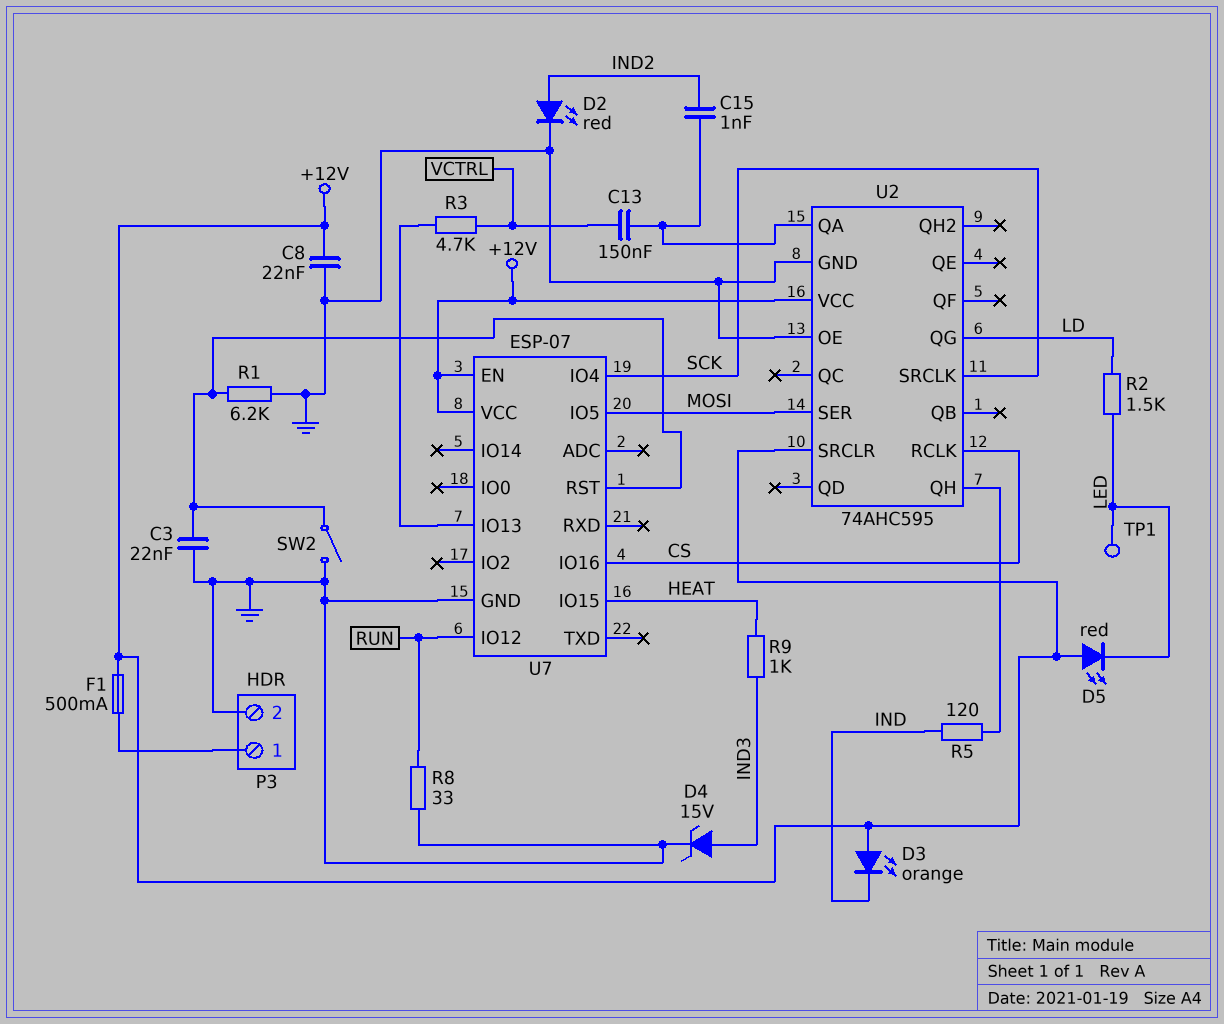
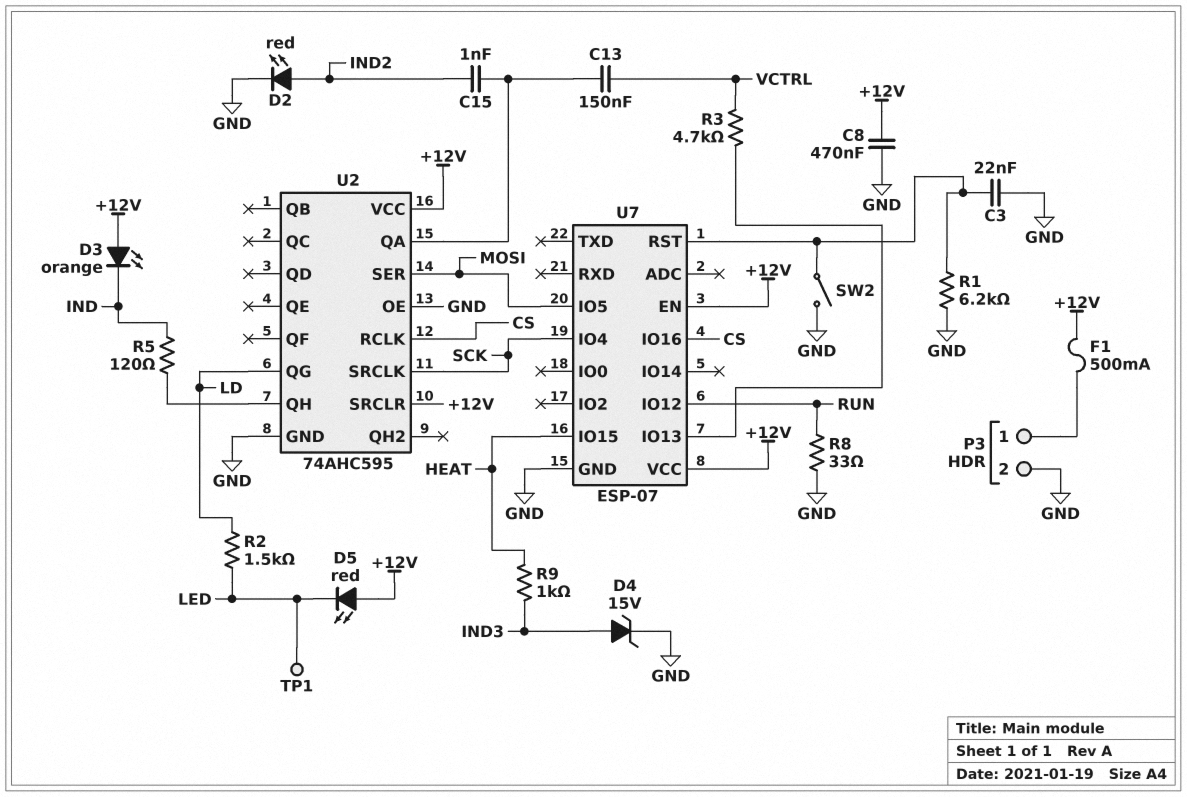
C8: 22nF (+12V, GND) -> 470nF (+12V, GND)

